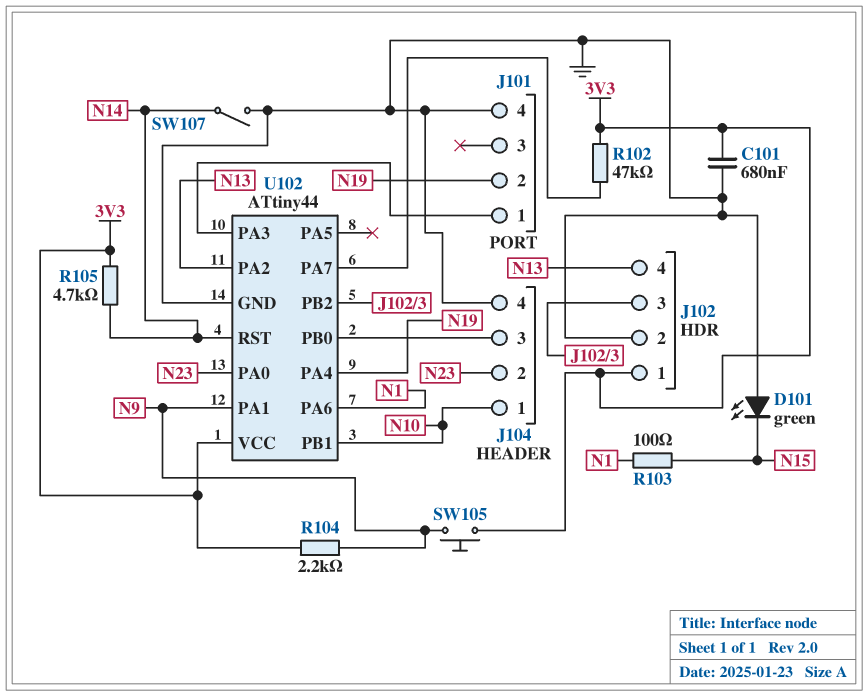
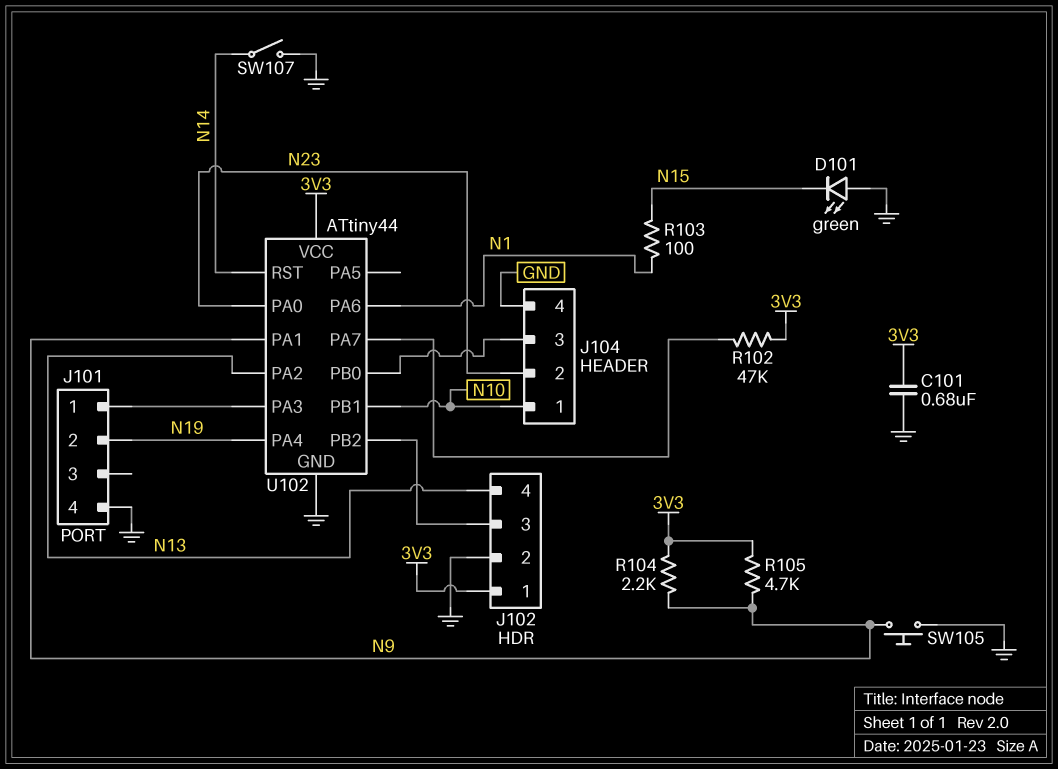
R105: 4.7k (3V3, N14) -> 4.7k (3V3, N9)
SW105: button (3V3, N9) -> button (GND, N9)

